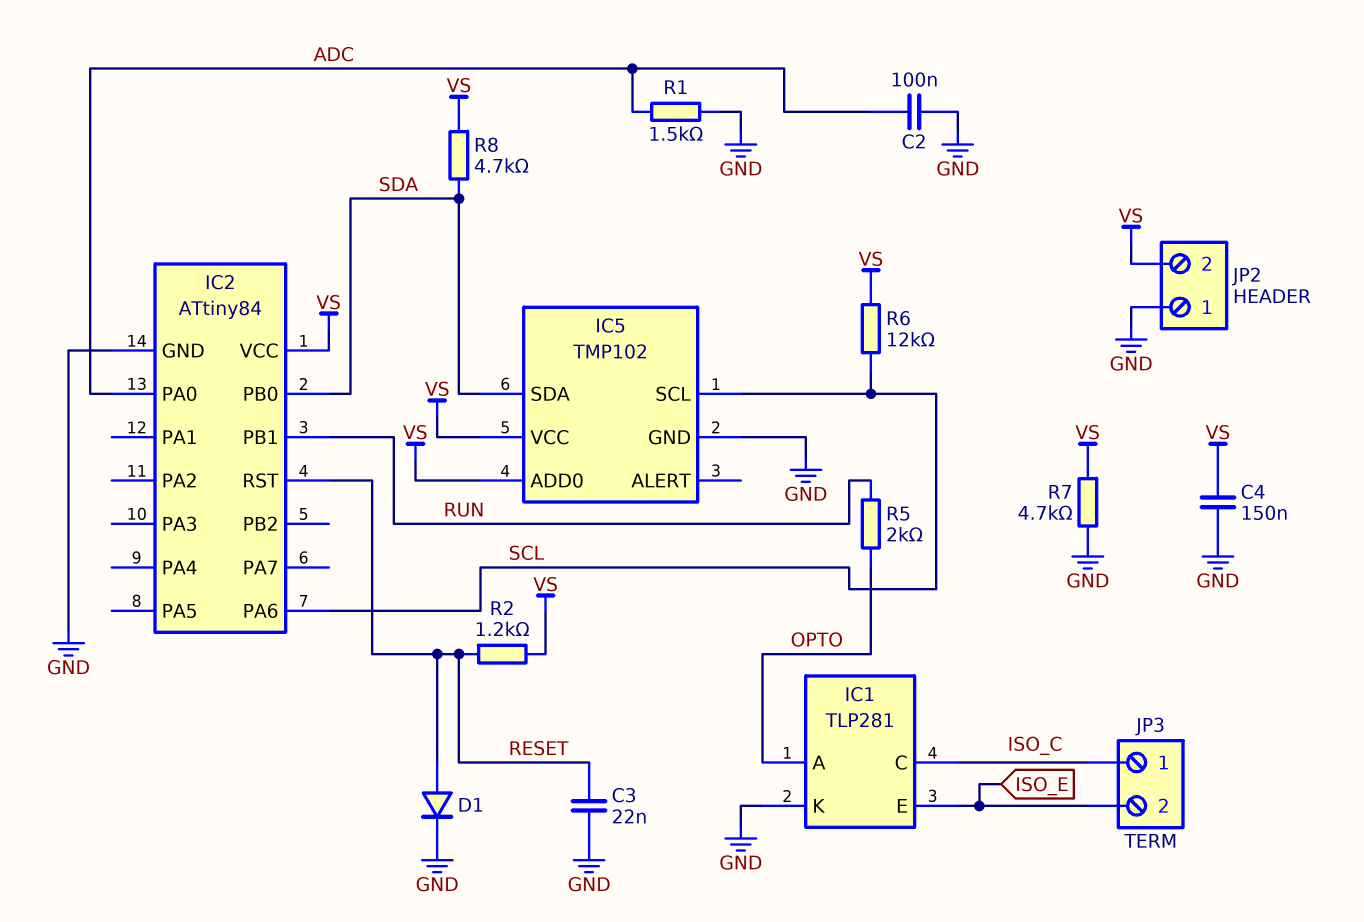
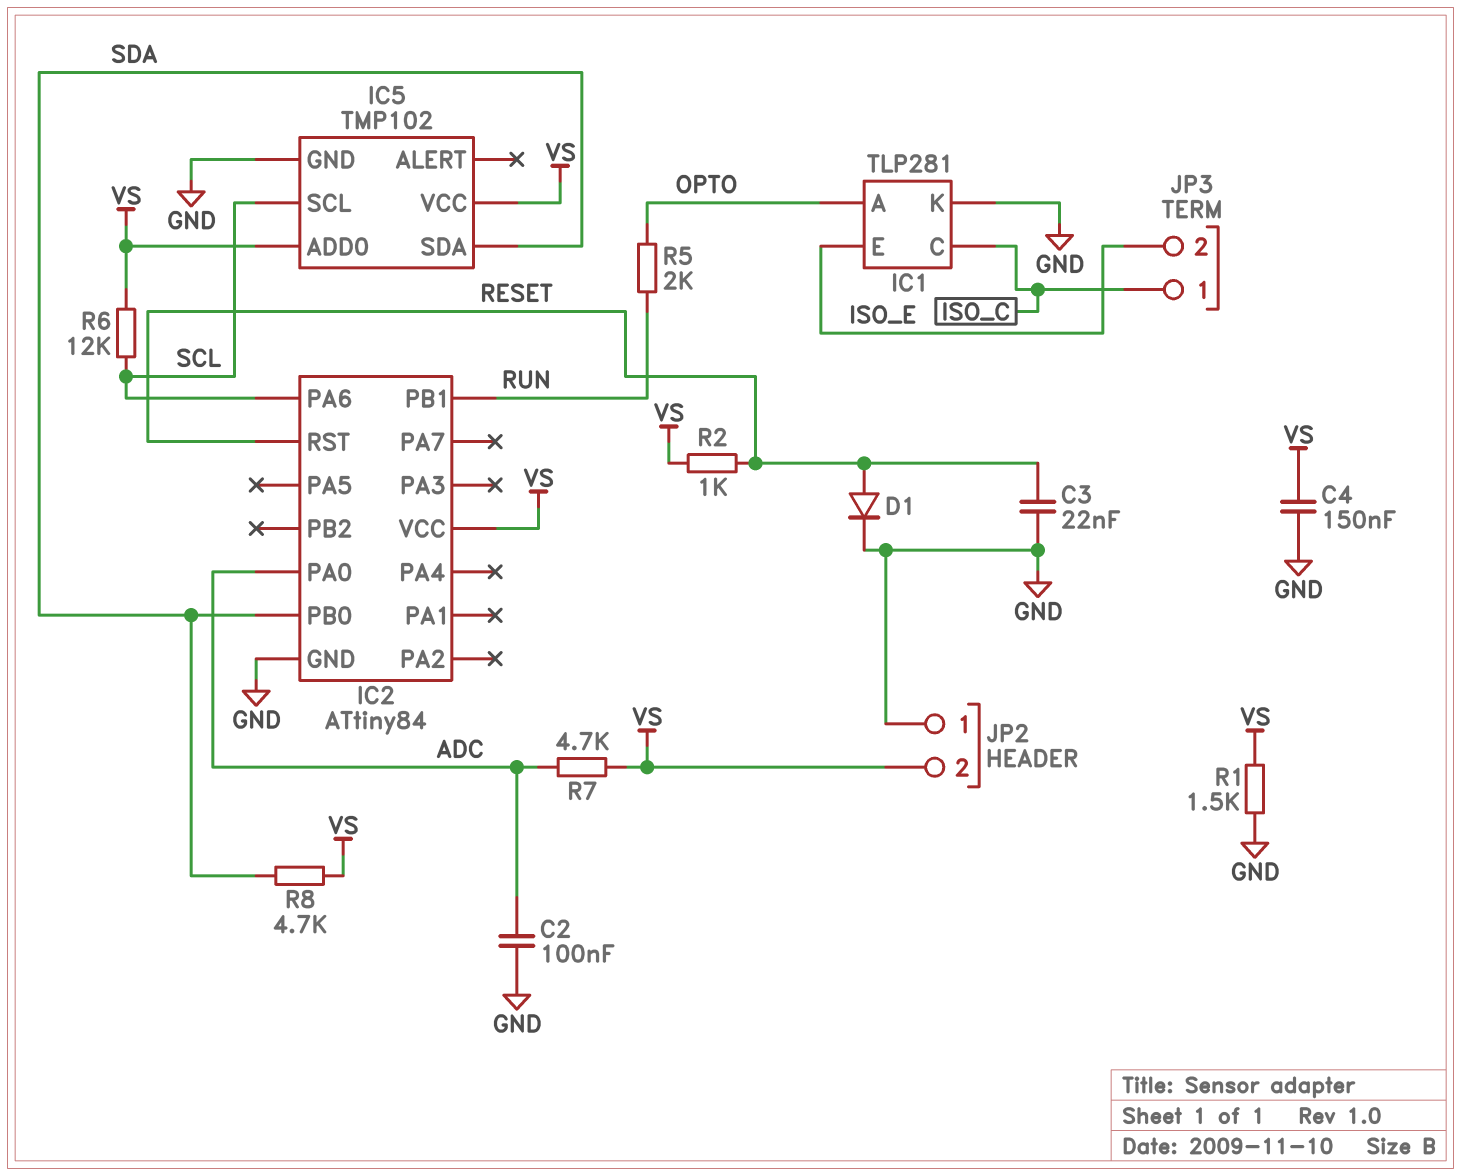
R1: 1.5k (ADC, GND) -> 1.5k (GND, VS)
R2: 1.2k (RESET, VS) -> 1k (RESET, VS)
R7: 4.7k (GND, VS) -> 4.7k (ADC, VS)

